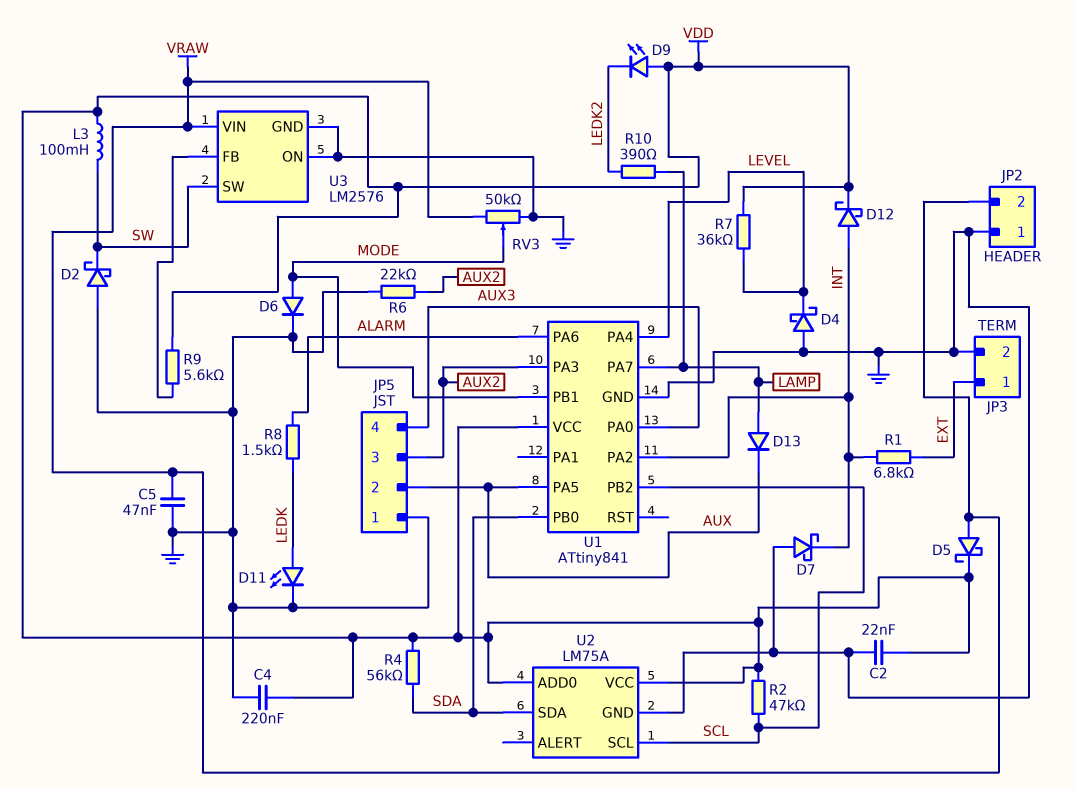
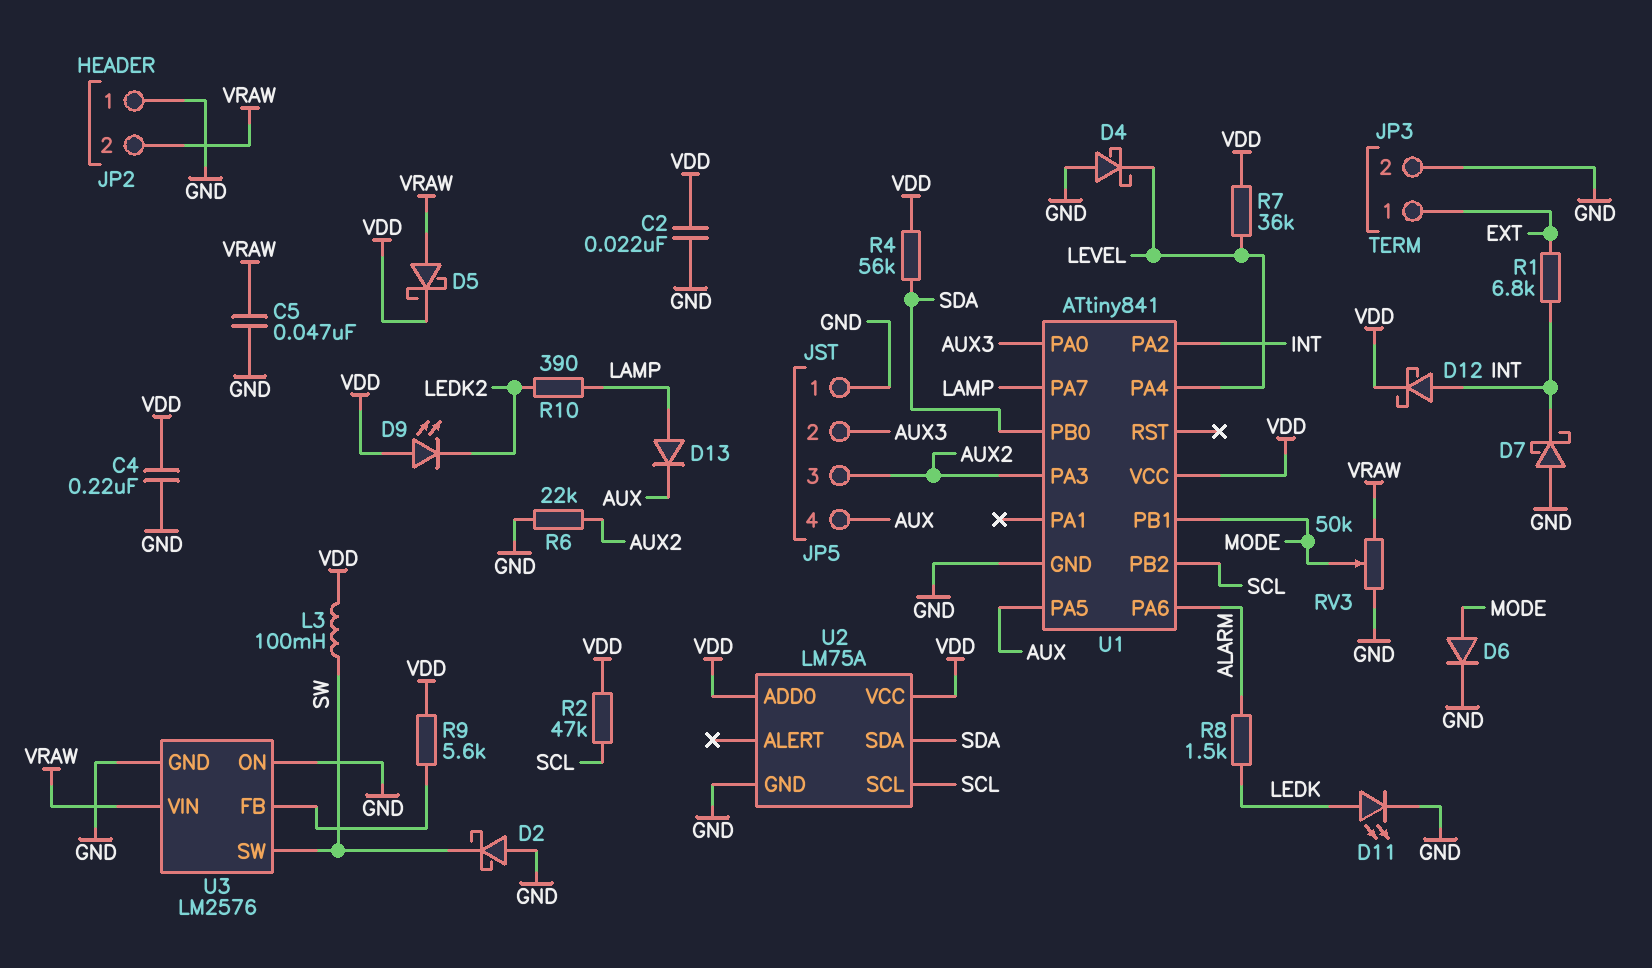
JP5 pin 2: AUX -> AUX3
JP5 pin 4: AUX3 -> AUX

